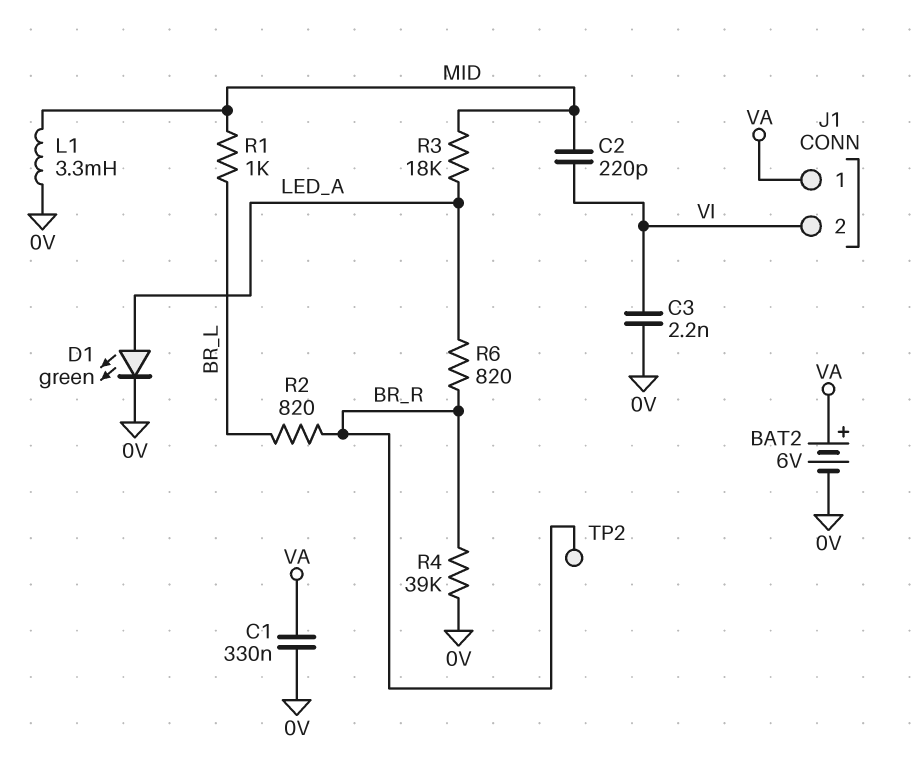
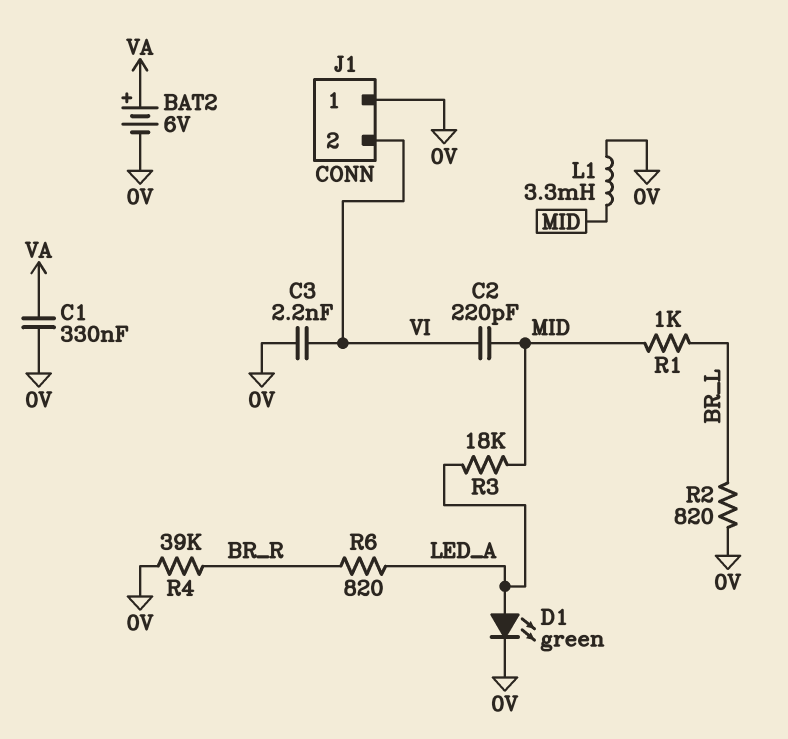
J1 pin 1: VA -> 0V
R2: 820 (BR_L, BR_R) -> 820 (0V, BR_L)
TP2: test point (BR_R) -> none

